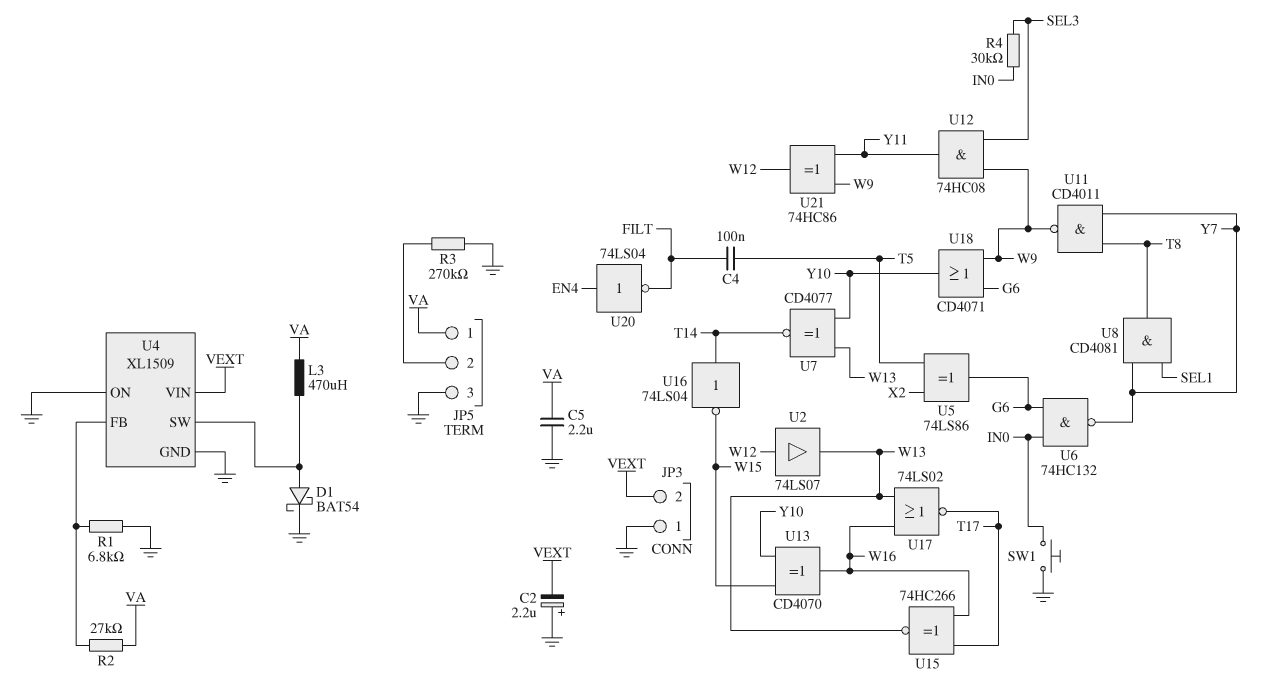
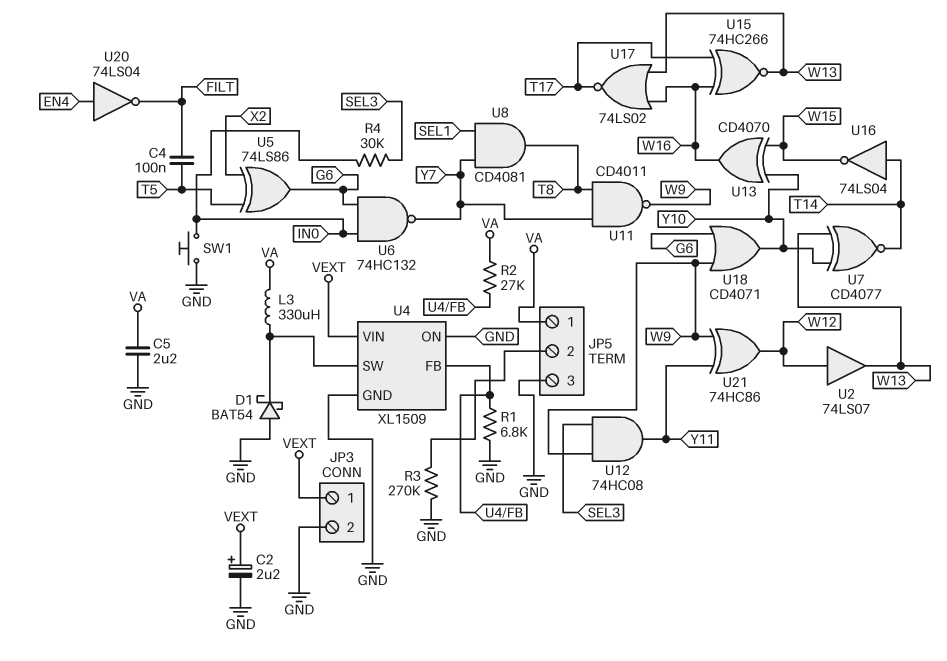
C2: 2.2uF (plus GND, minus VEXT) -> 2.2uF (plus VEXT, minus GND)
D1: schottky BAT54 (A U4/SW, K GND) -> schottky BAT54 (A GND, K U4/SW)
JP3 pin 1: GND -> VEXT
JP3 pin 2: VEXT -> GND
L3: 470uH (U4/SW, VA) -> 330uH (U4/SW, VA)

